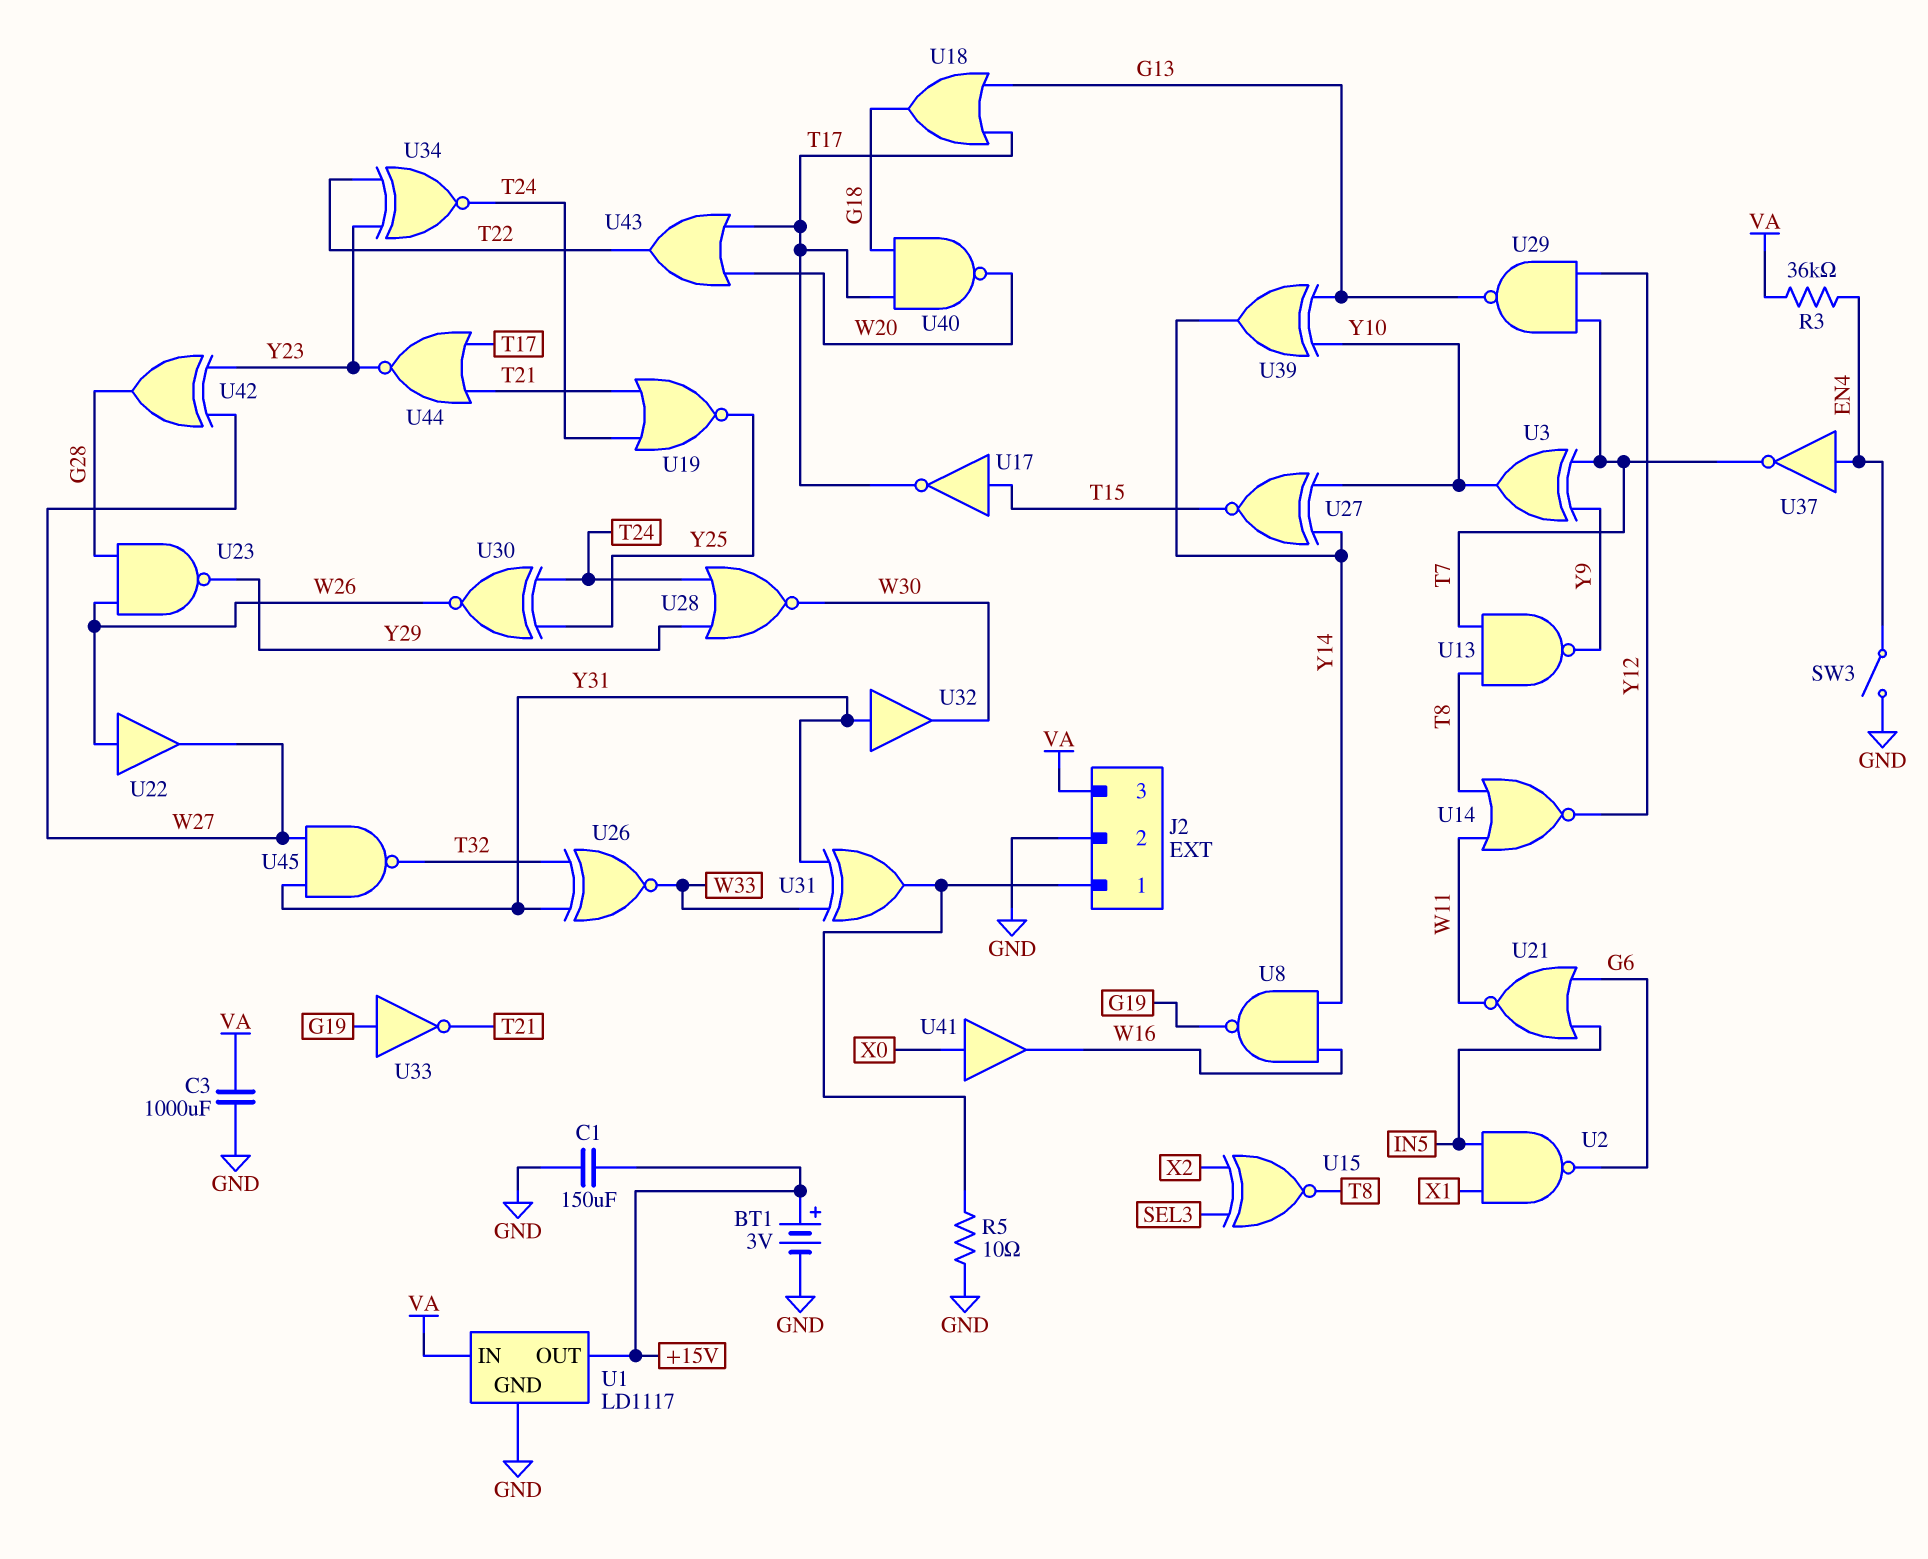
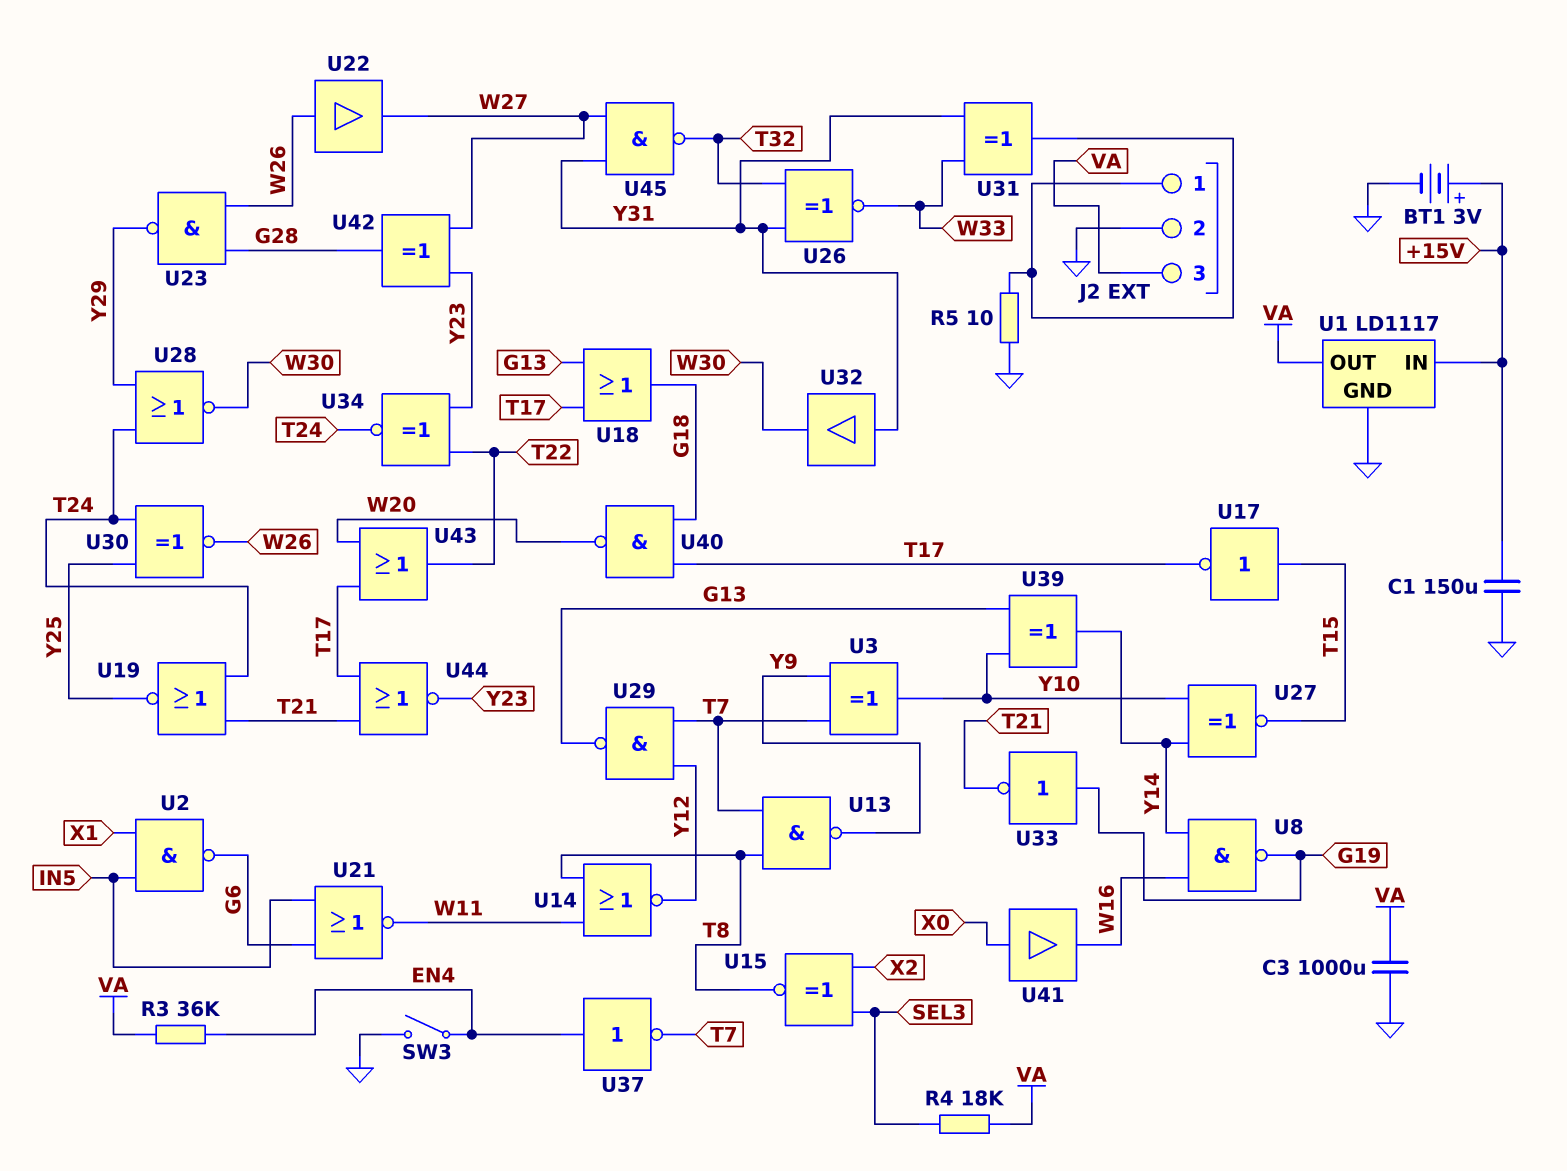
R4: none -> 18k (SEL3, VA)
U1 pin IN: VA -> +15V
U1 pin OUT: +15V -> VA

